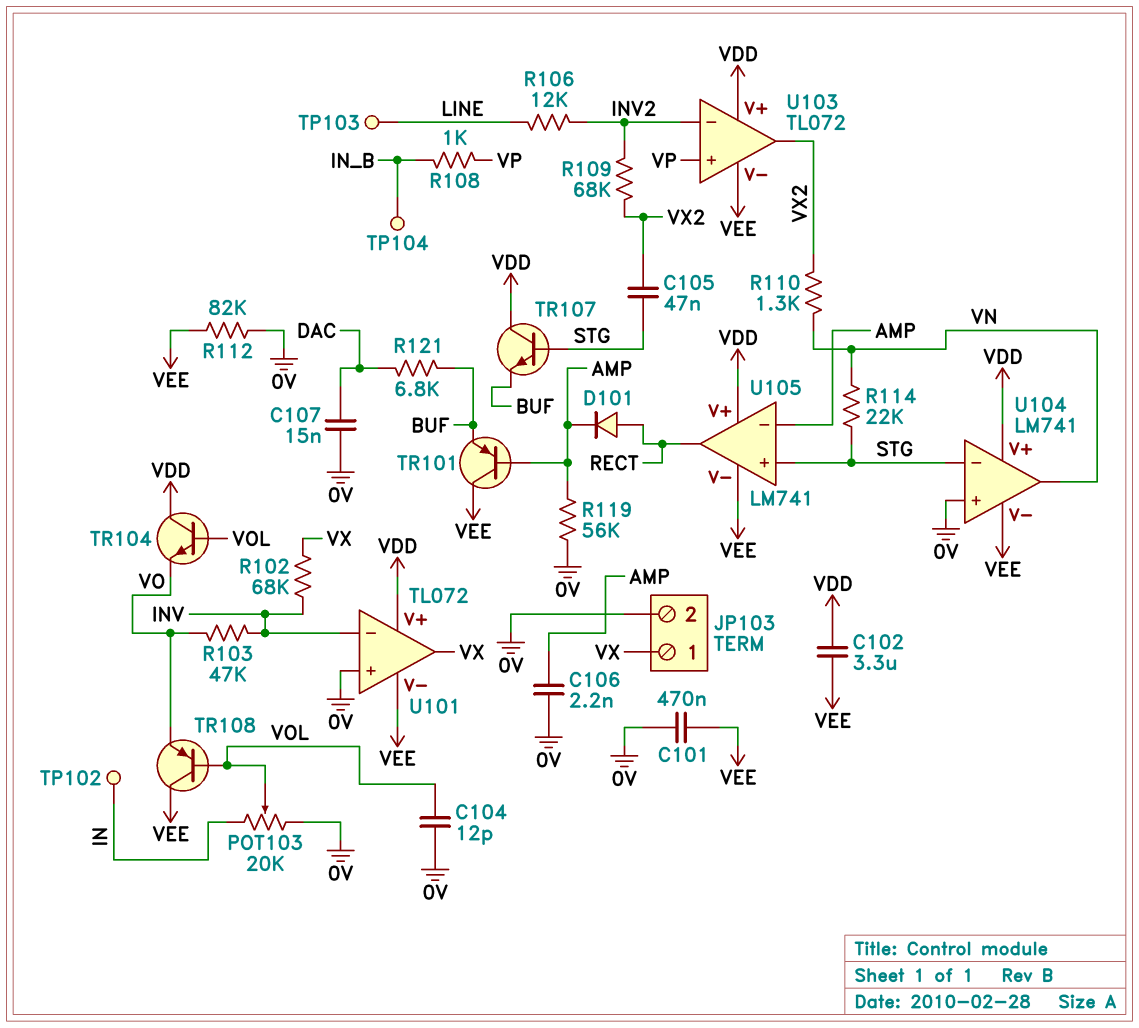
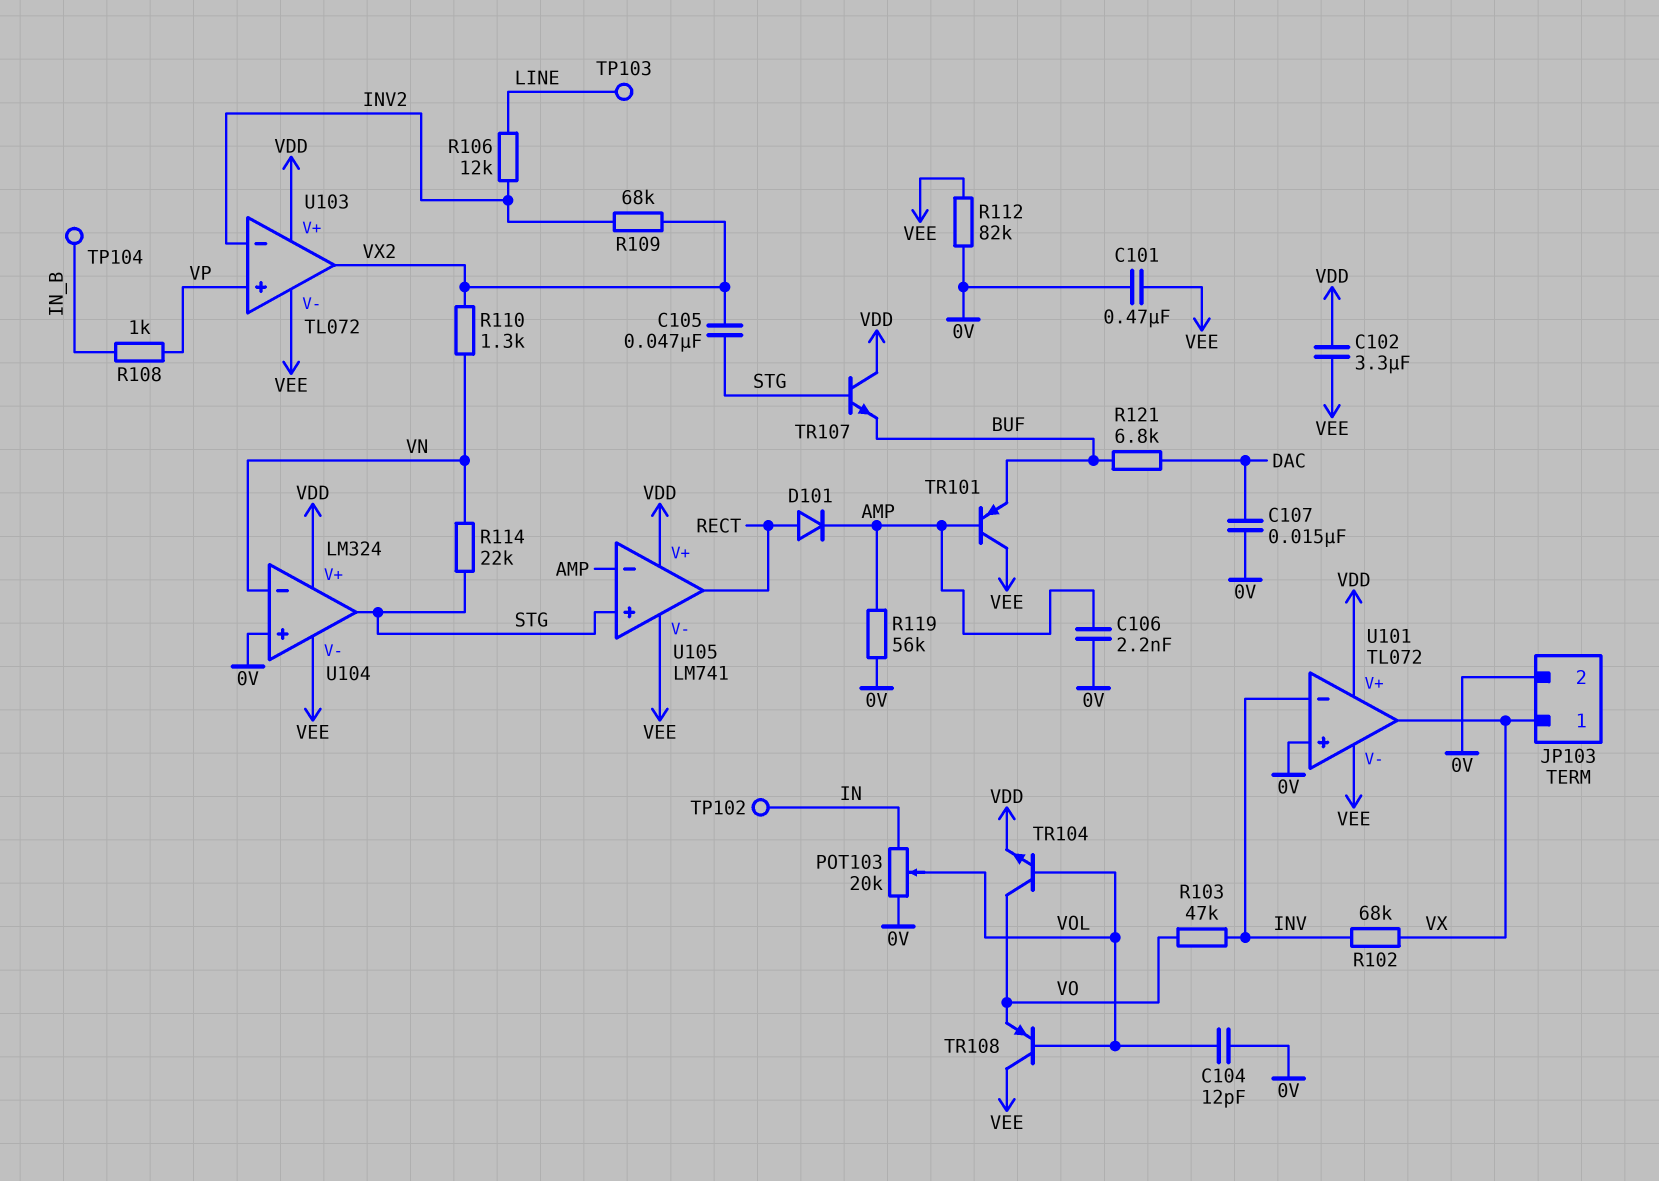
TR104: NPN (B VOL, C VDD, E VO) -> NPN (B VOL, C VO, E VDD)
U104: LM741 -> LM324
U104 pin in-: STG -> VN
U104 pin out: VN -> STG

